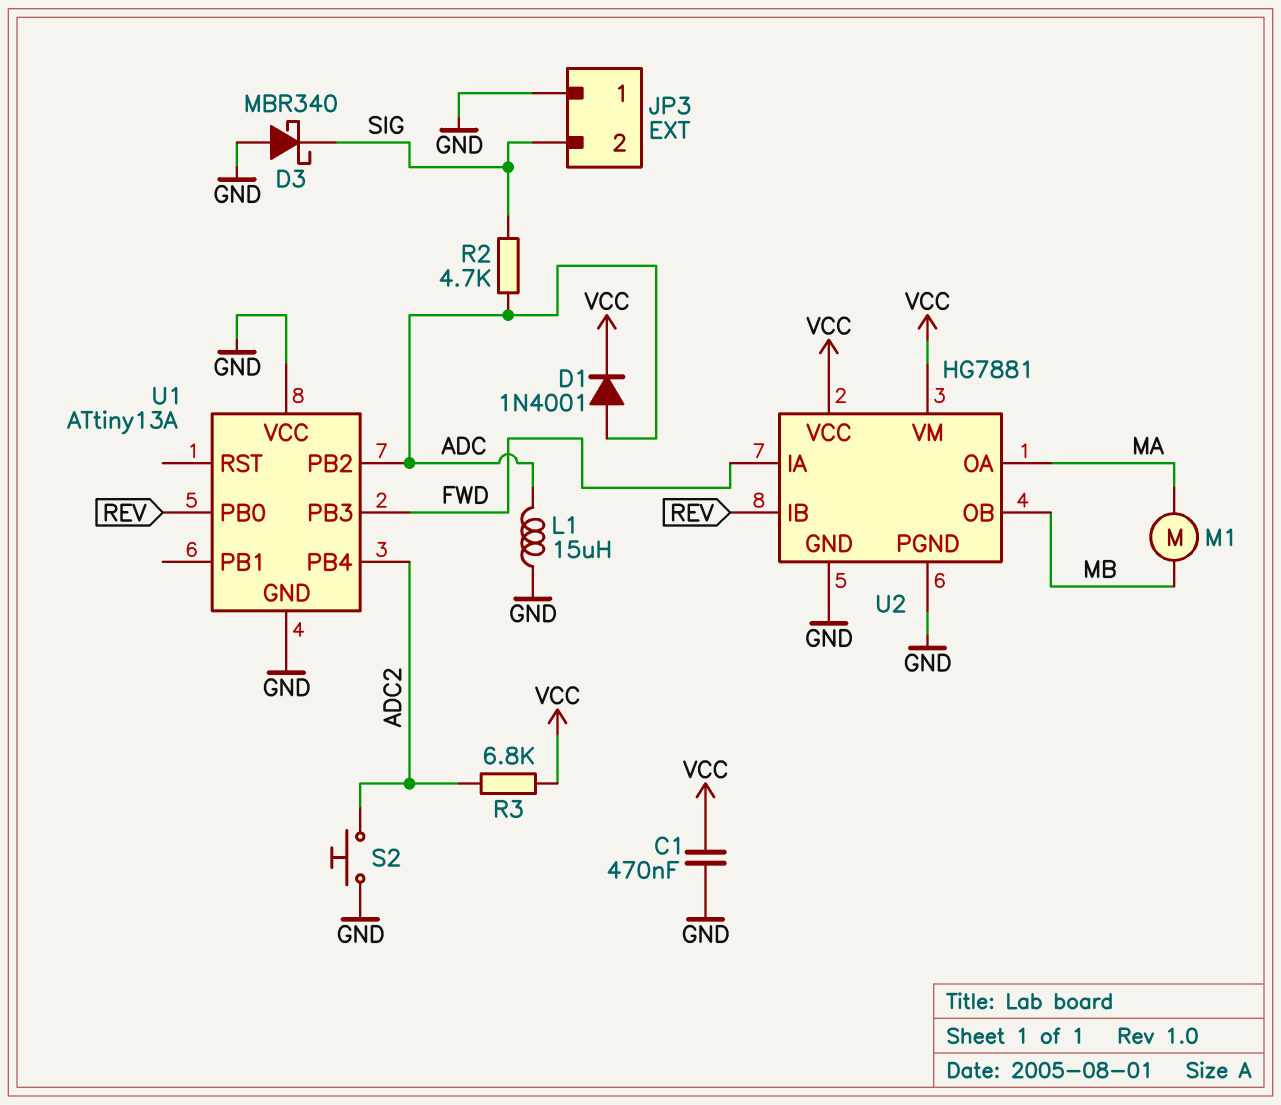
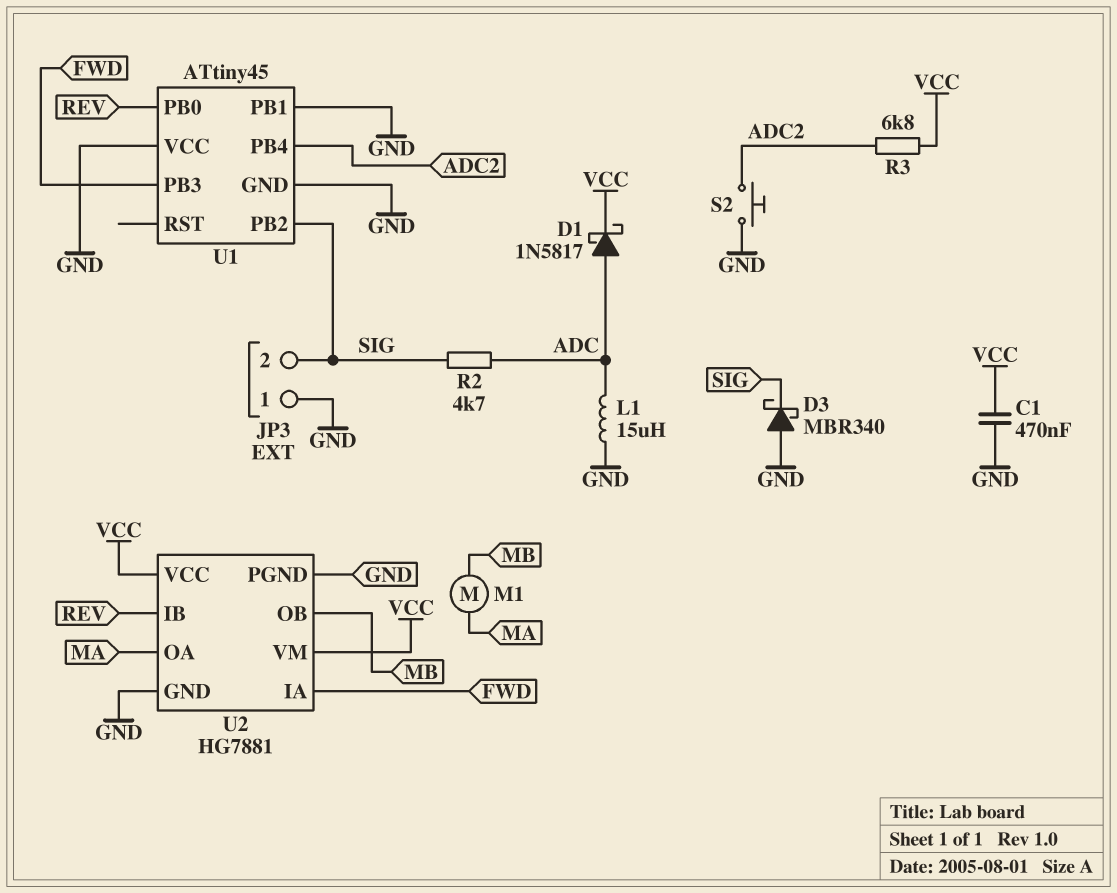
D1: diode 1N4001 (A ADC, K VCC) -> schottky 1N5817 (A ADC, K VCC)
U1: ATtiny13A -> ATtiny45
U1 pin PB1: none -> GND
U1 pin PB2: ADC -> SIG

